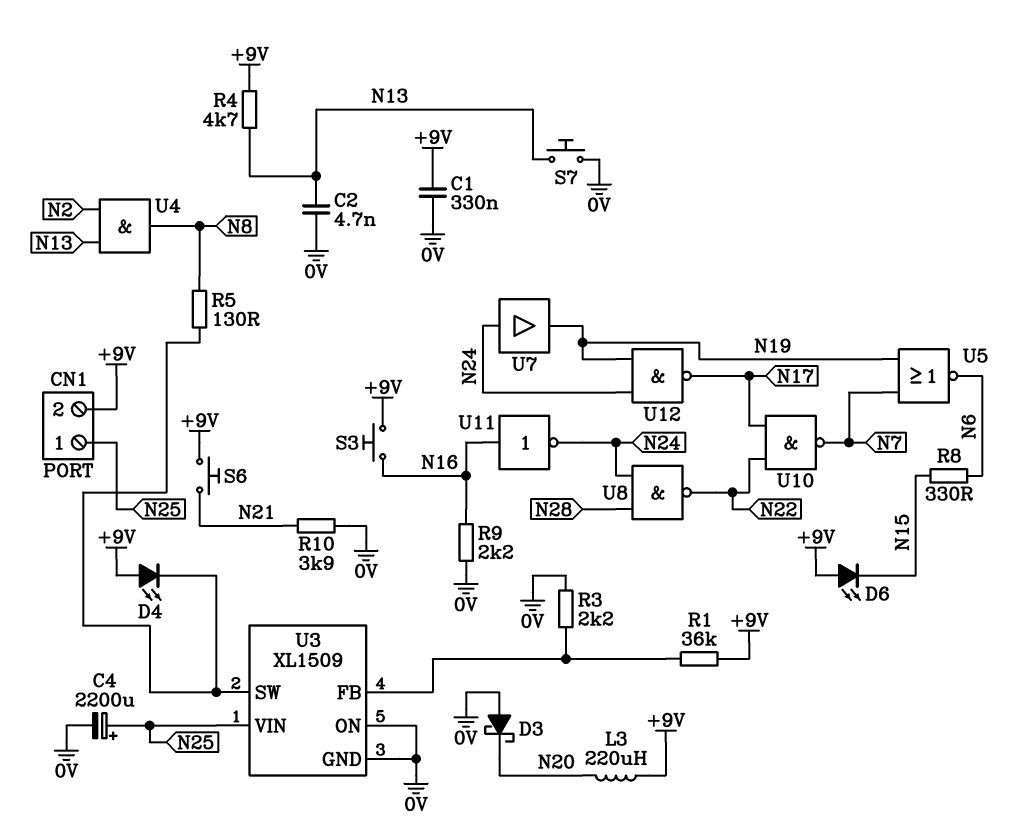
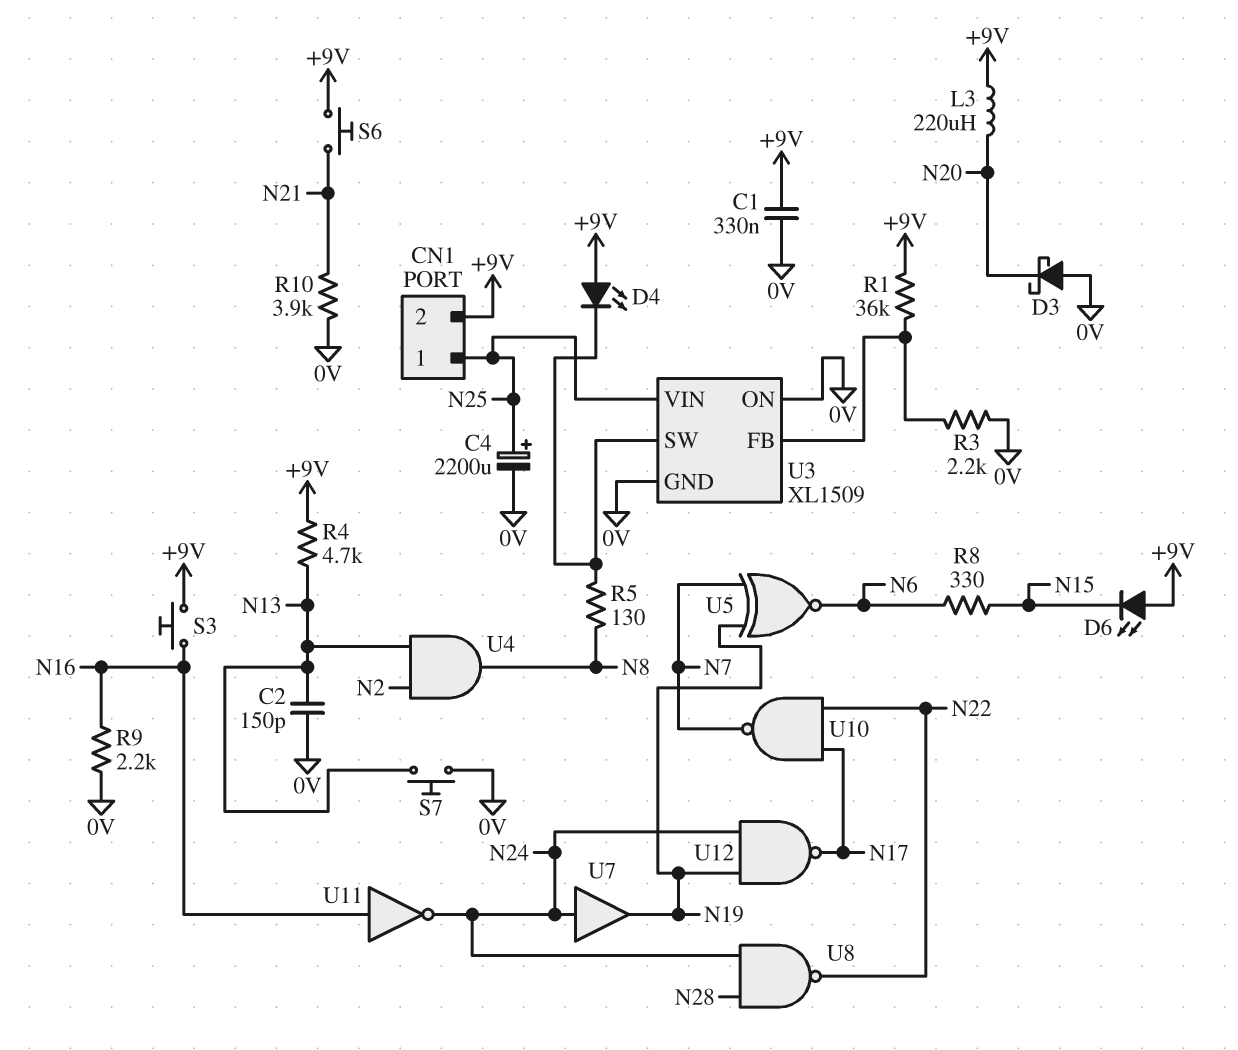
C2: 4.7nF (0V, N13) -> 150pF (0V, N13)
U5: NOR (in N7, in N19, out N6) -> XNOR (in N7, in N19, out N6)

